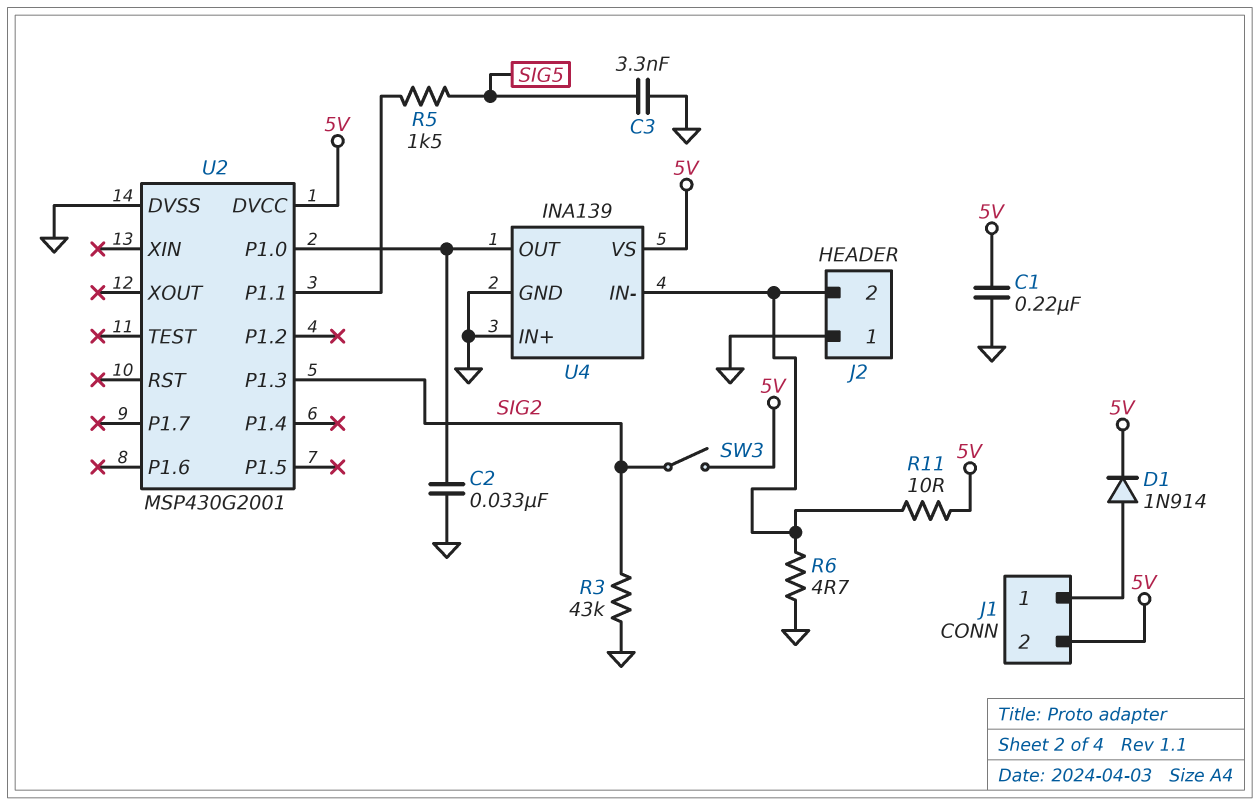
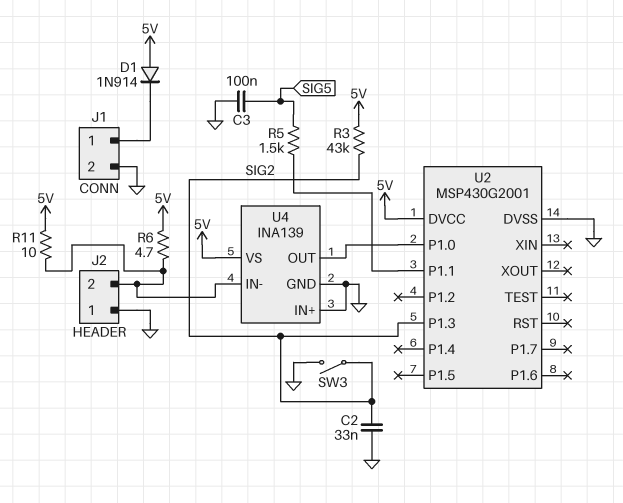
C1: 220nF (5V, GND) -> none
C2: 33nF (GND, U2/P1.0) -> 33nF (GND, SIG2)
C3: 3.3nF (GND, SIG5) -> 100nF (GND, SIG5)
D1: diode 1N914 (A J1/1, K 5V) -> diode 1N914 (A 5V, K J1/1)
J1 pin 2: 5V -> GND
R3: 43k (GND, SIG2) -> 43k (5V, SIG2)
R6: 4.7 (GND, J2/2) -> 4.7 (5V, J2/2)
SW3: switch (5V, SIG2) -> switch (GND, SIG2)

